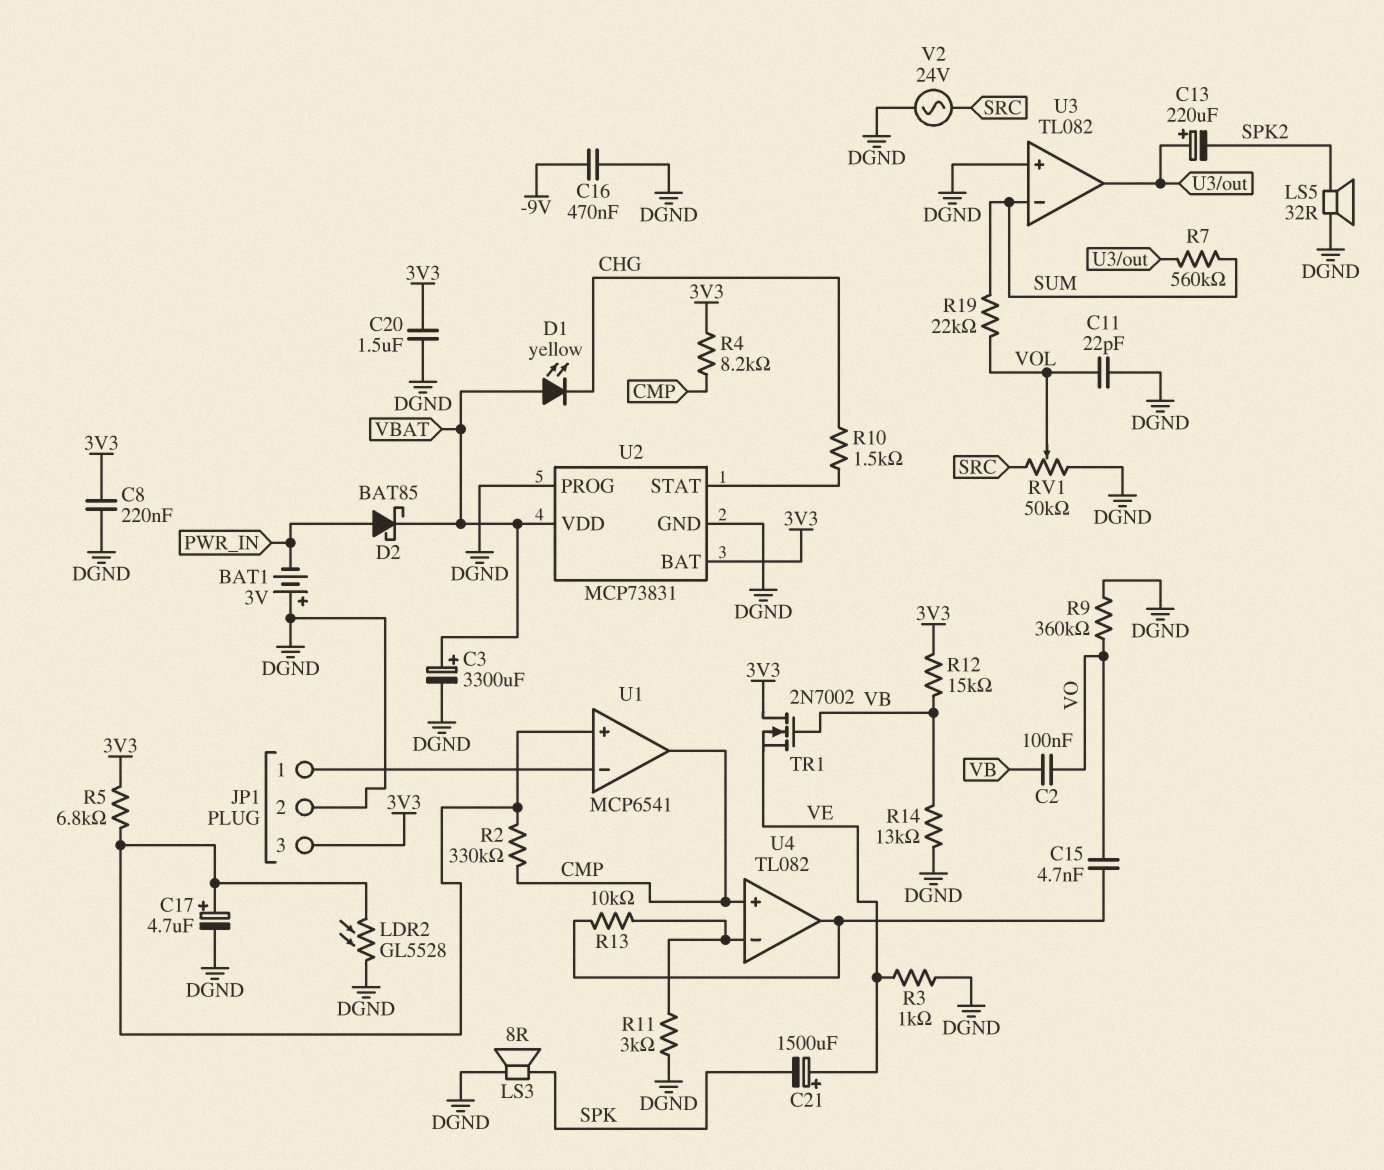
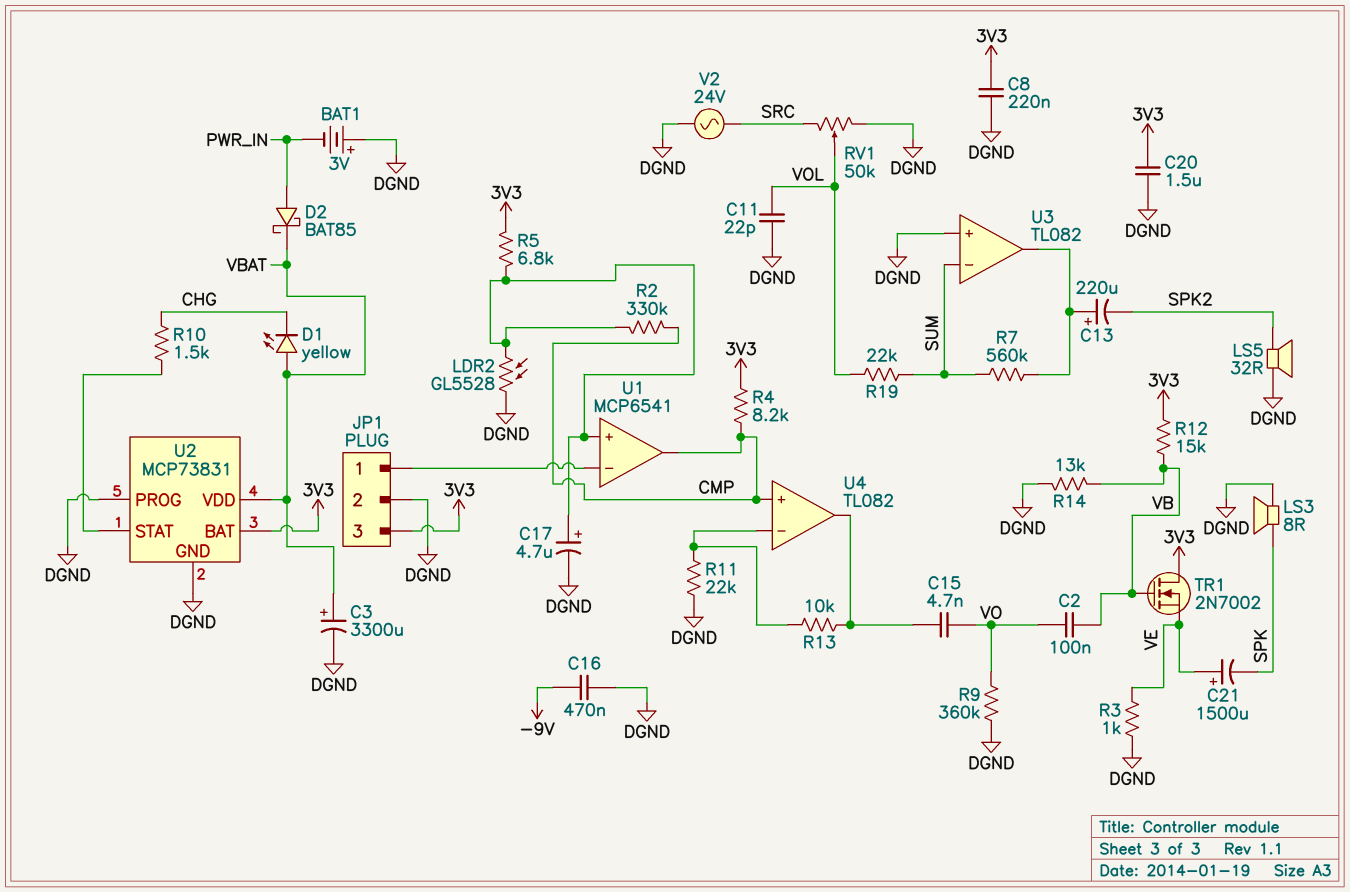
R11: 3k (DGND, U4/in-) -> 22k (DGND, U4/in-)

